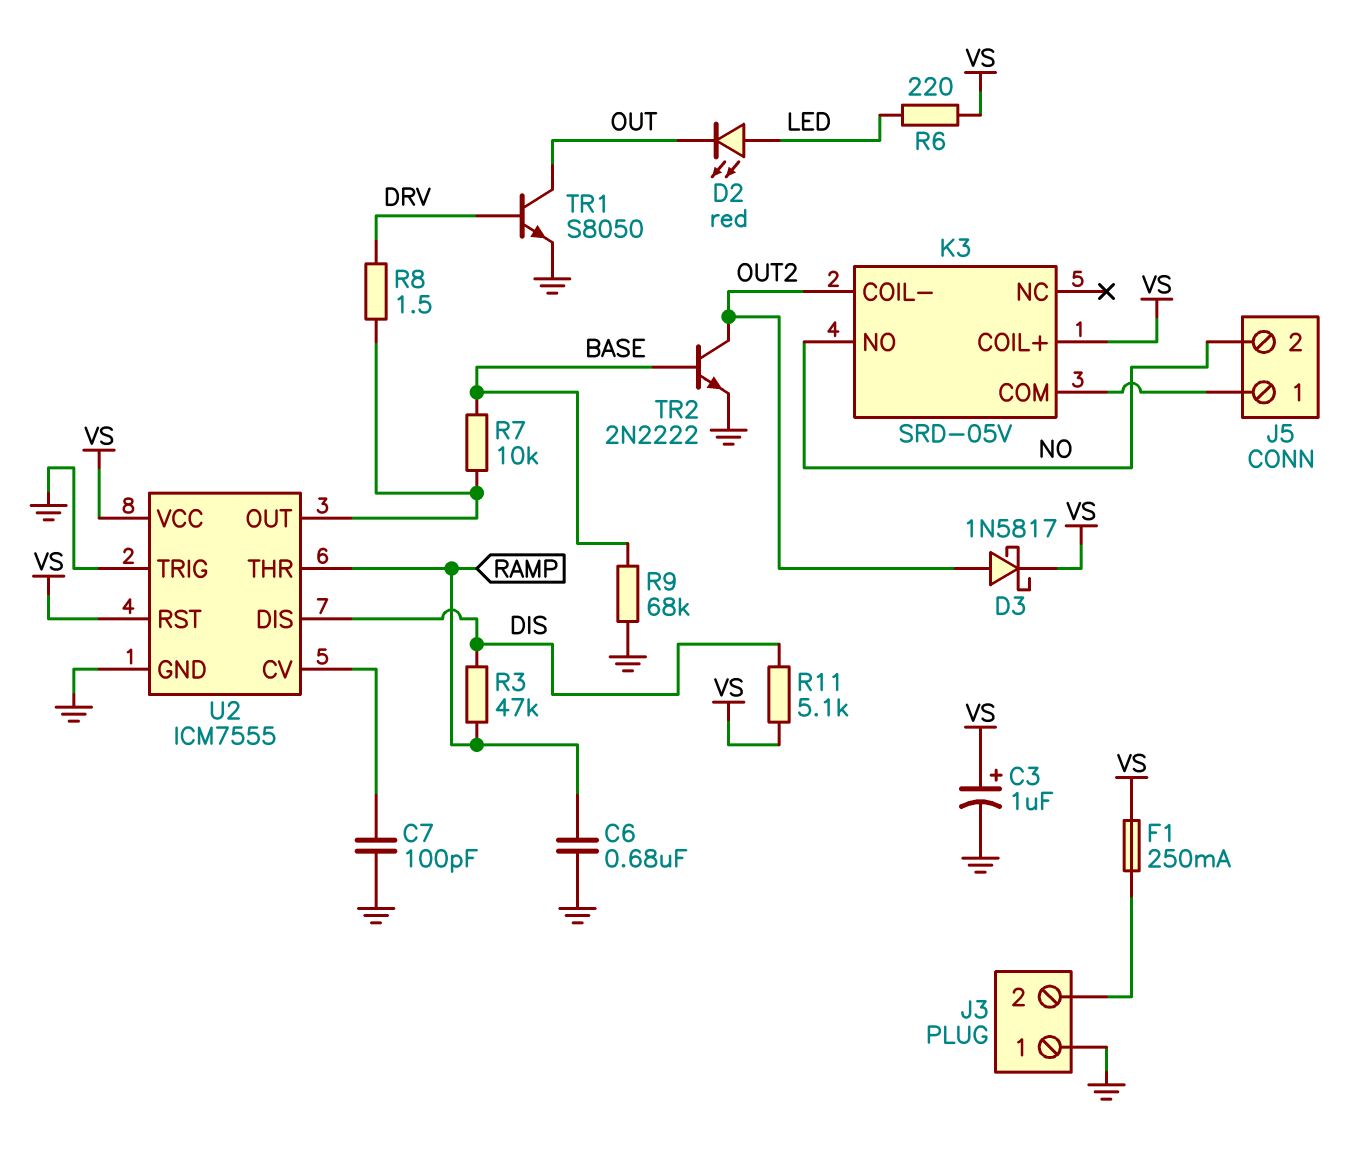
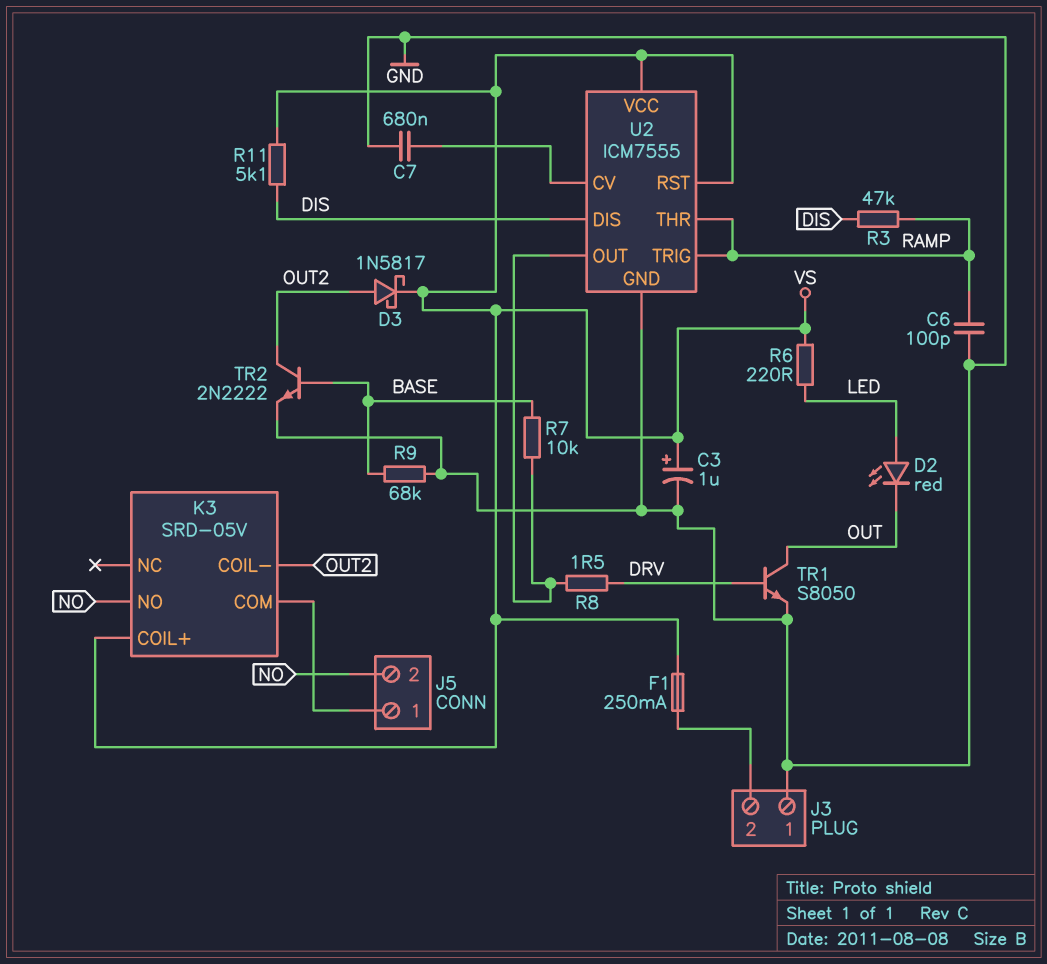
C6: 680nF (GND, RAMP) -> 100pF (GND, RAMP)
C7: 100pF (GND, U2/CV) -> 680nF (GND, U2/CV)
U2 pin TRIG: GND -> RAMP

